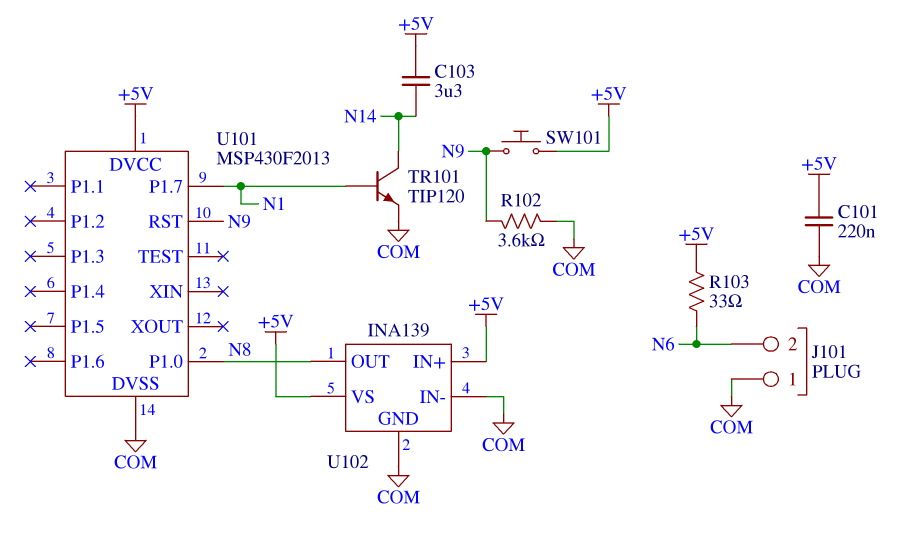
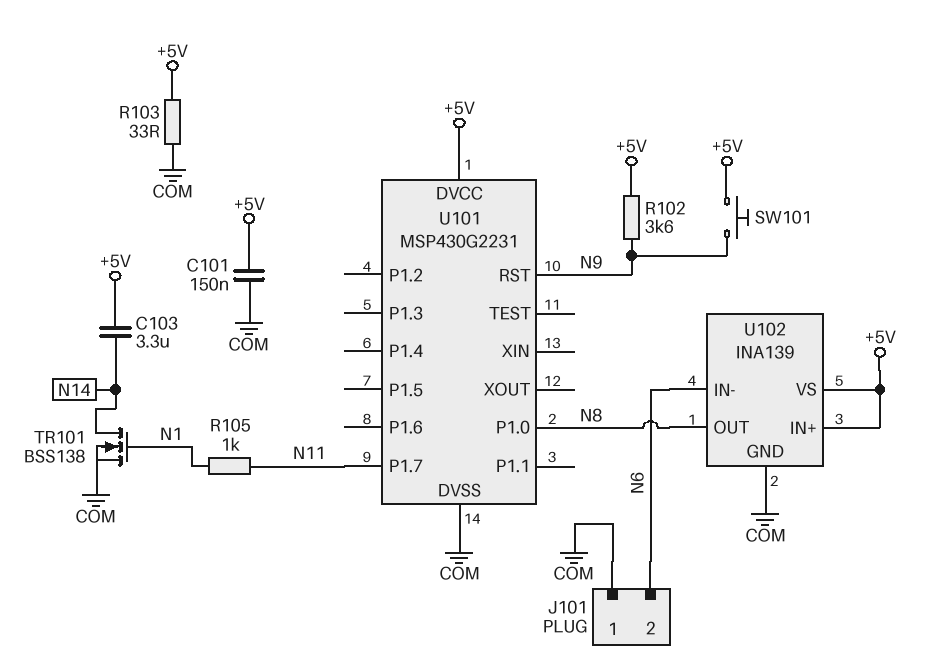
C101: 220nF (+5V, COM) -> 150nF (+5V, COM)
R102: 3.6k (COM, N9) -> 3.6k (+5V, N9)
R103: 33 (+5V, N6) -> 33 (+5V, COM)
R105: none -> 1k (N1, N11)
TR101: NPN TIP120 (B N1, C N14, E COM) -> NMOS BSS138 (G N1, D N14, S COM)
U101: MSP430F2013 -> MSP430G2231
U101 pin P1.7: N1 -> N11
U102 pin IN-: COM -> N6

